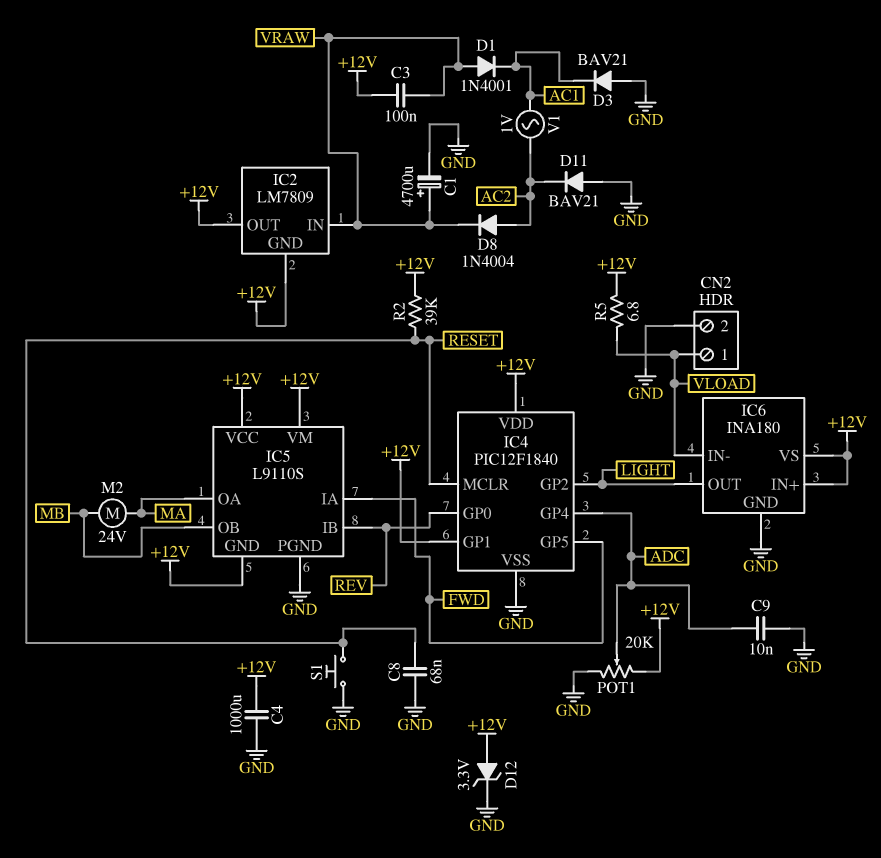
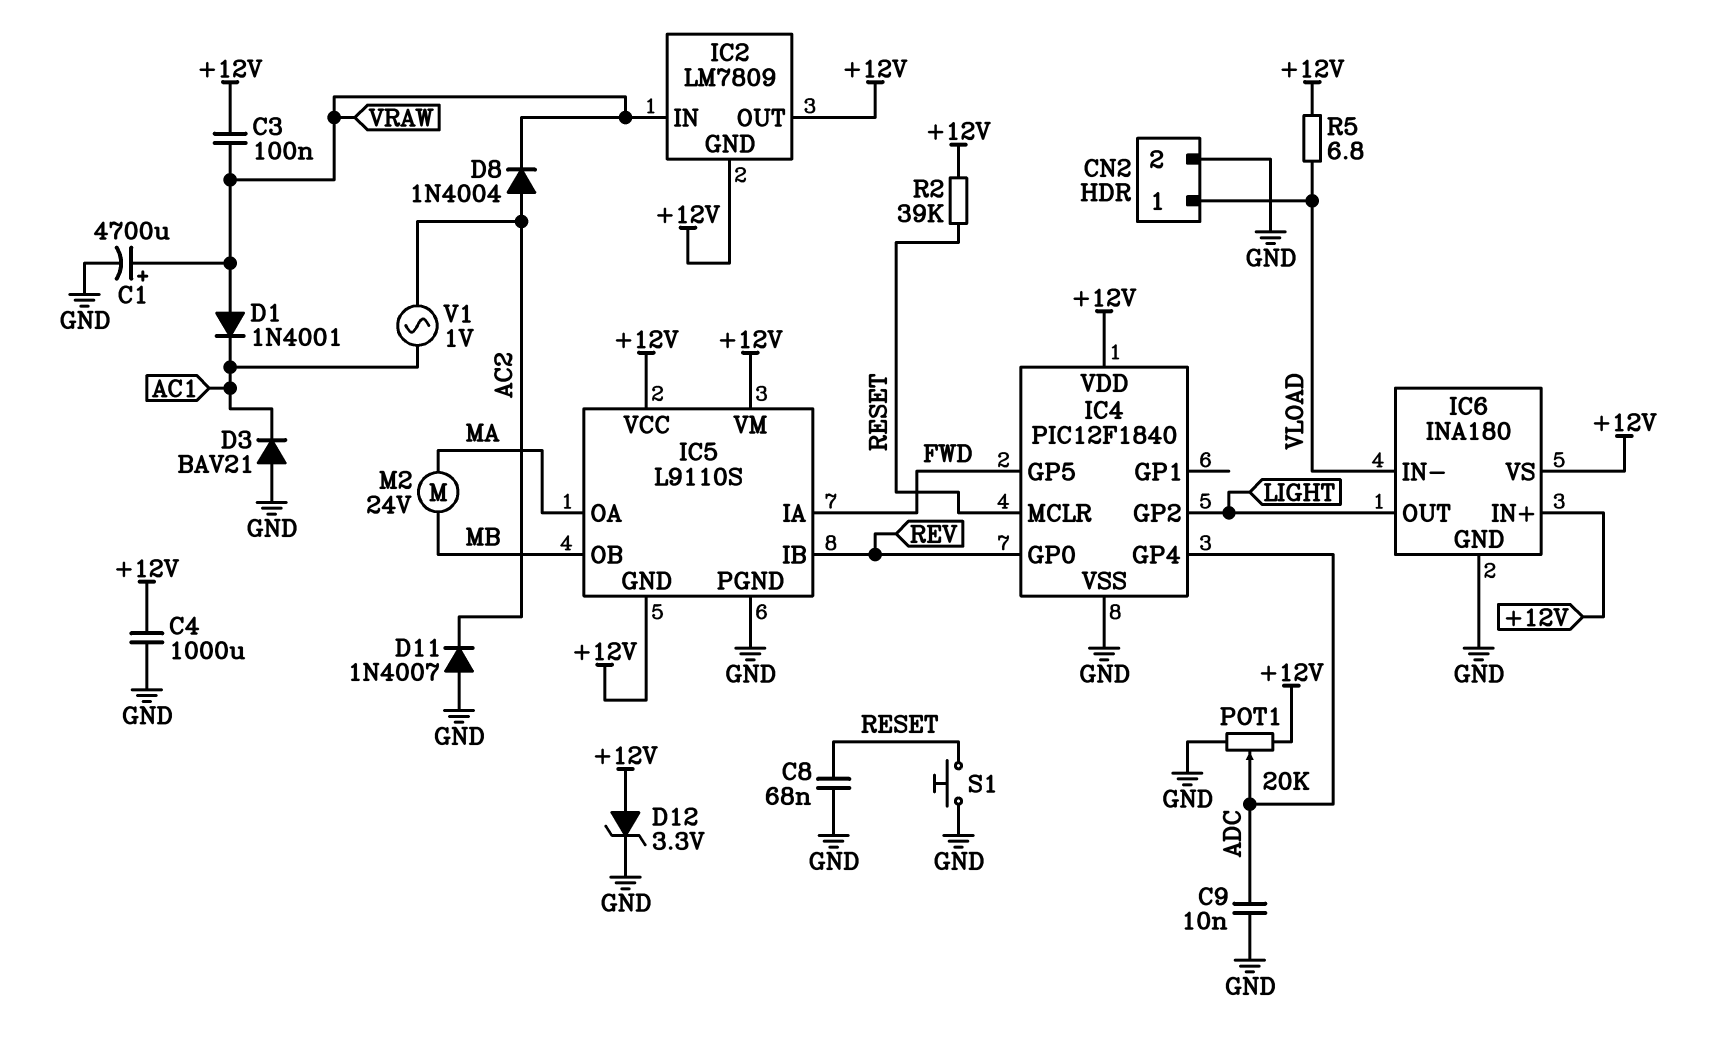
D11: diode BAV21 (A GND, K AC2) -> diode 1N4007 (A GND, K AC2)
IC4 pin GP1: +12V -> none

